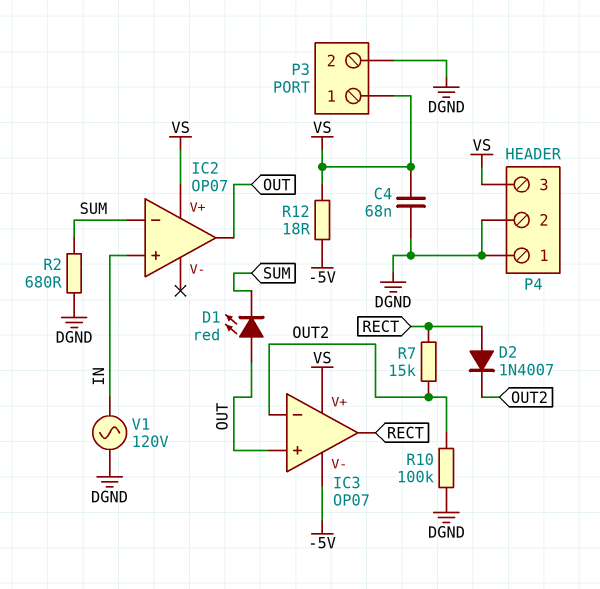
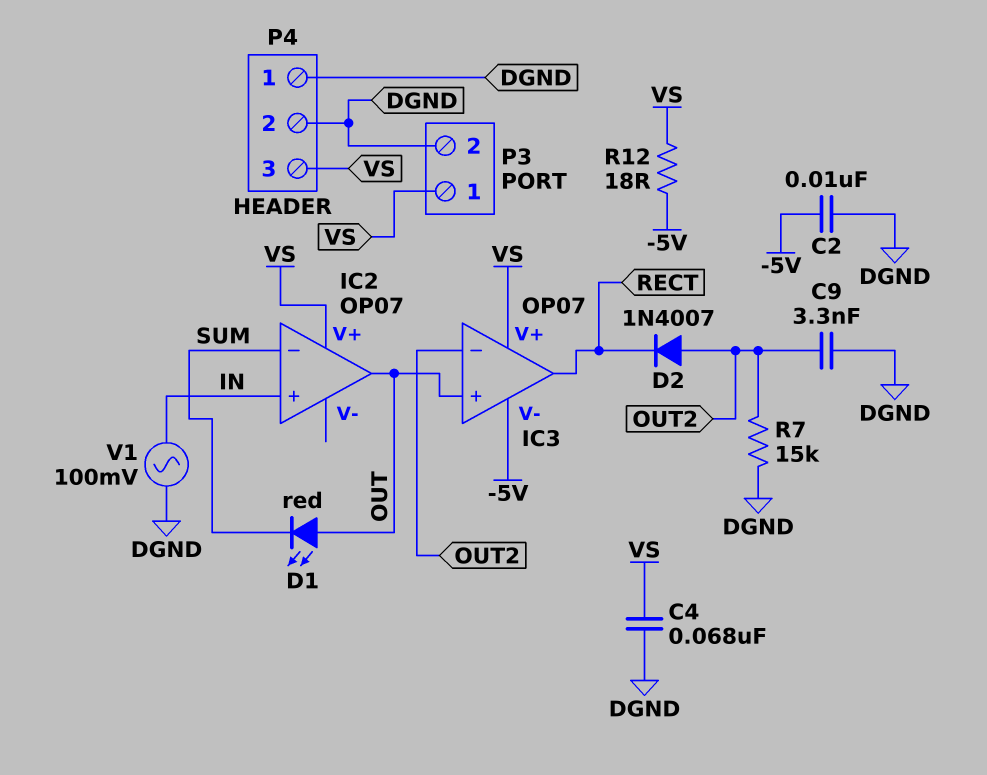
C2: none -> 10nF (-5V, DGND)
C9: none -> 3.3nF (DGND, OUT2)
D2: diode 1N4007 (A RECT, K OUT2) -> diode 1N4007 (A OUT2, K RECT)
R2: 680 (DGND, SUM) -> none
R7: 15k (OUT2, RECT) -> 15k (DGND, OUT2)
R10: 100k (DGND, OUT2) -> none
V1: AC 120V (DGND, IN) -> AC 100mV (DGND, IN)

